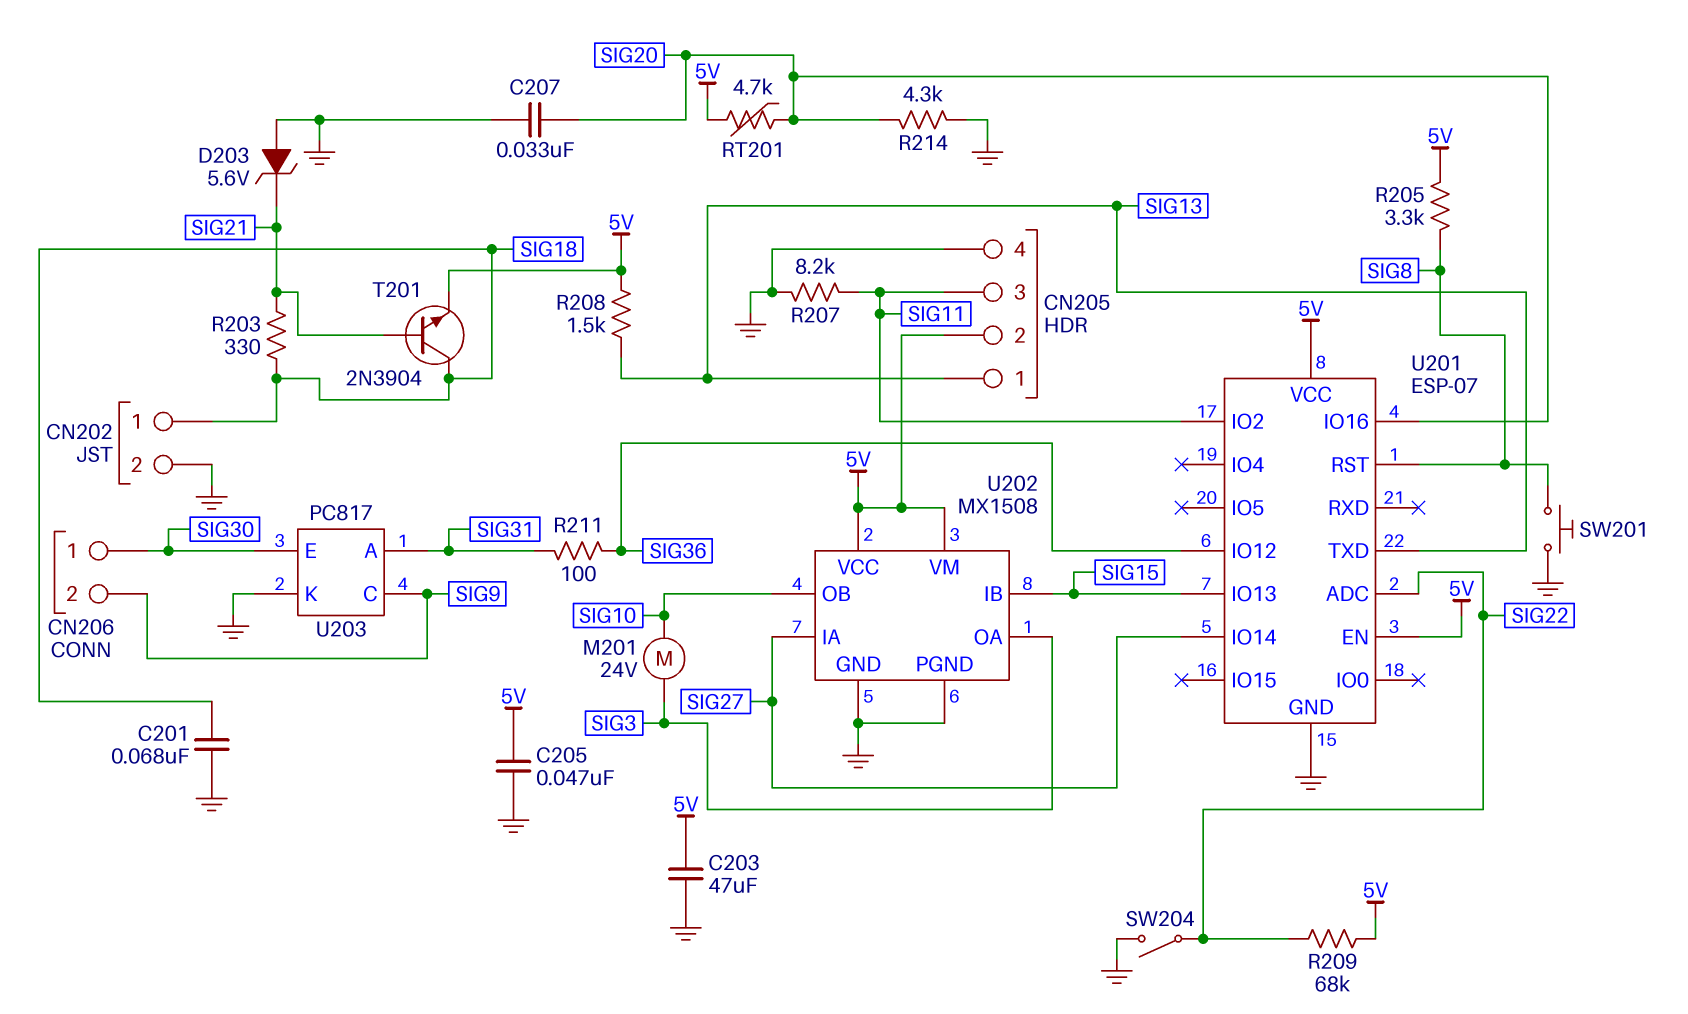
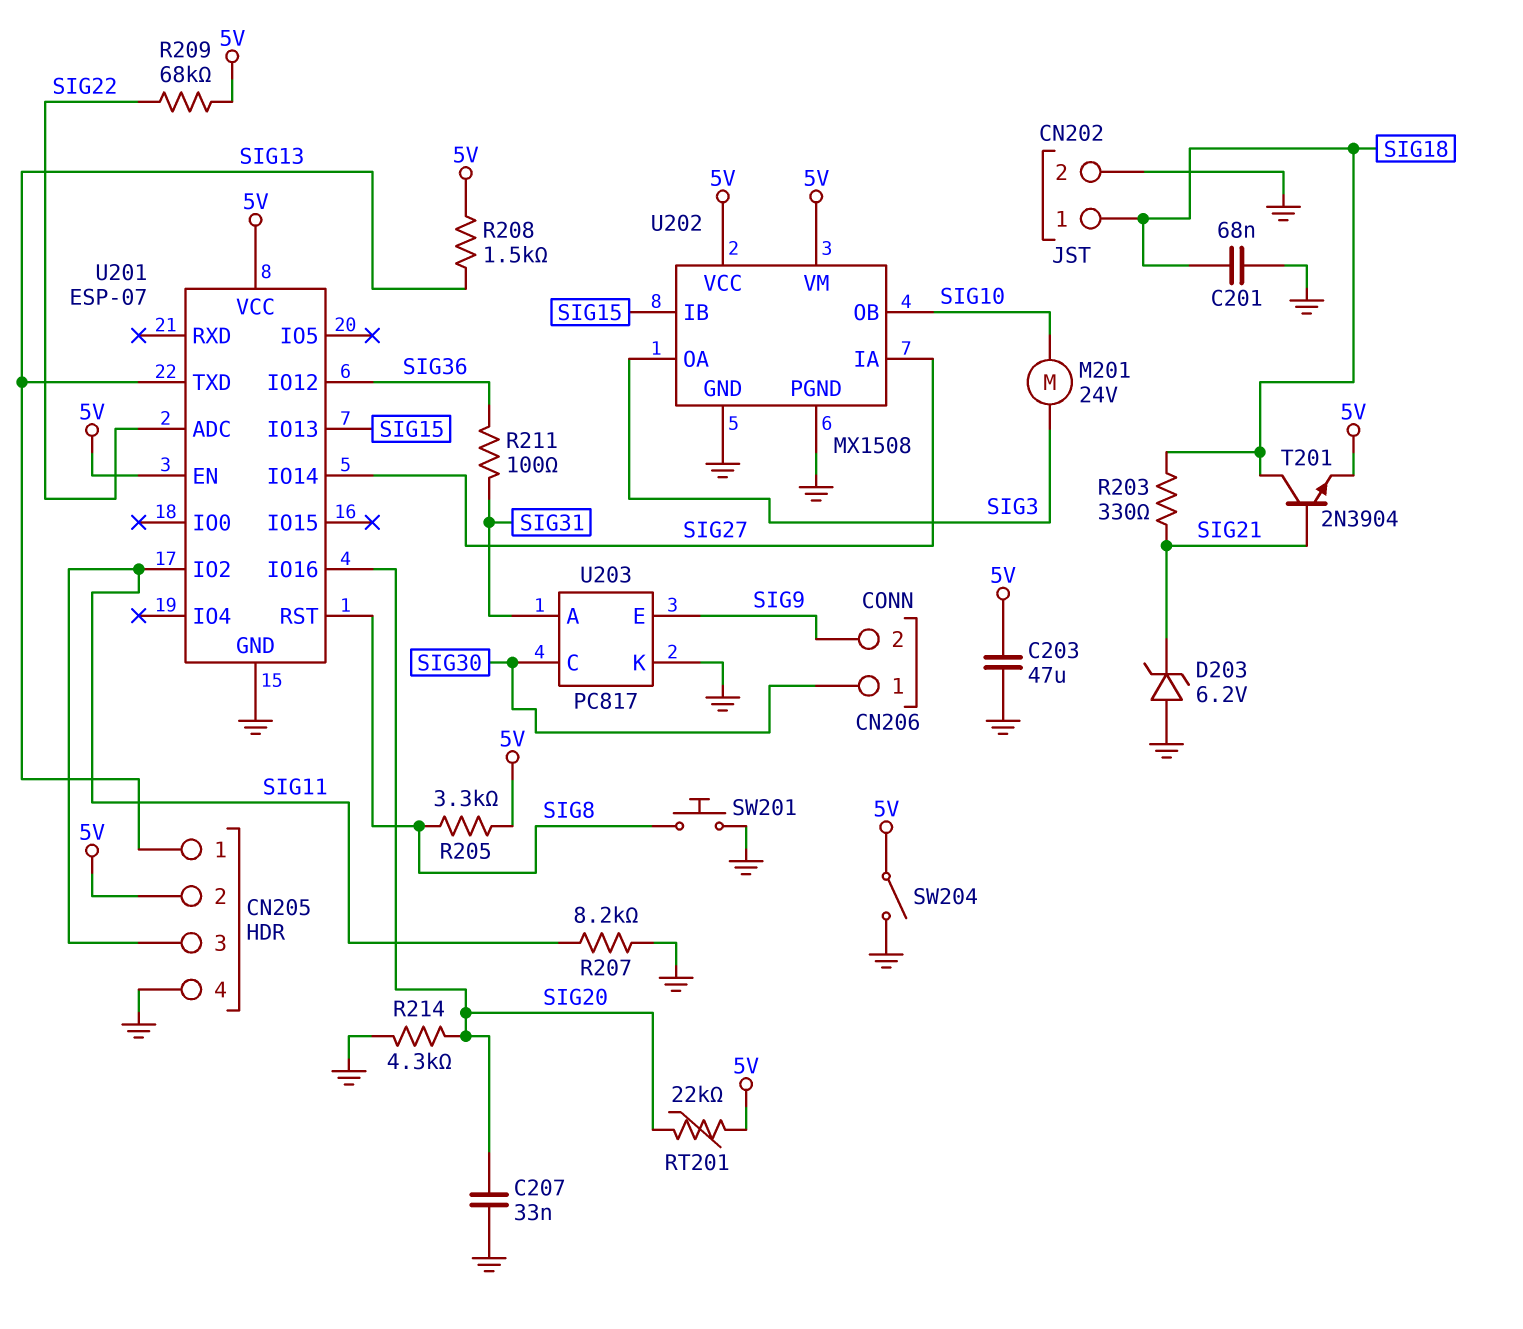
C205: 47nF (5V, GND) -> none
D203: zener 5.6V (A GND, K SIG21) -> zener 6.2V (A GND, K SIG21)
RT201: 4.7k (5V, SIG20) -> 22k (5V, SIG20)
SW204: switch (GND, SIG22) -> switch (5V, GND)
U203 pin C: SIG9 -> SIG30
U203 pin E: SIG30 -> SIG9

